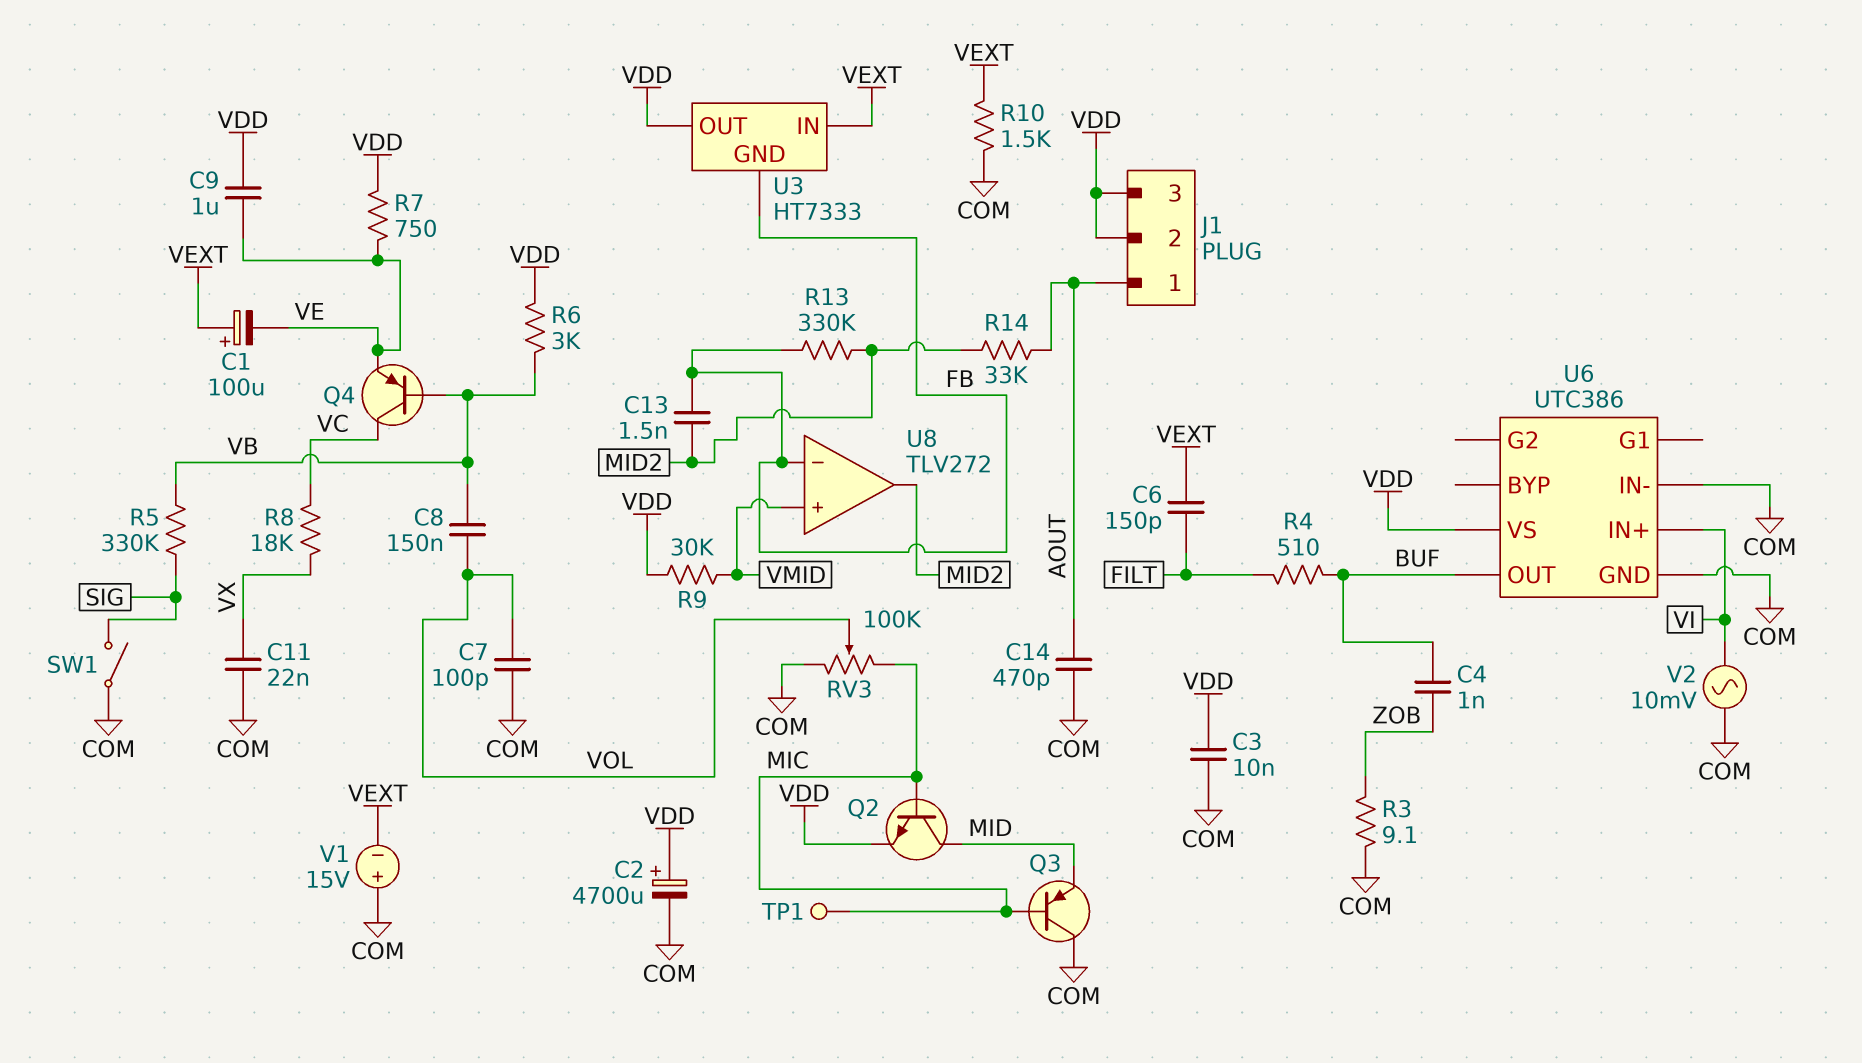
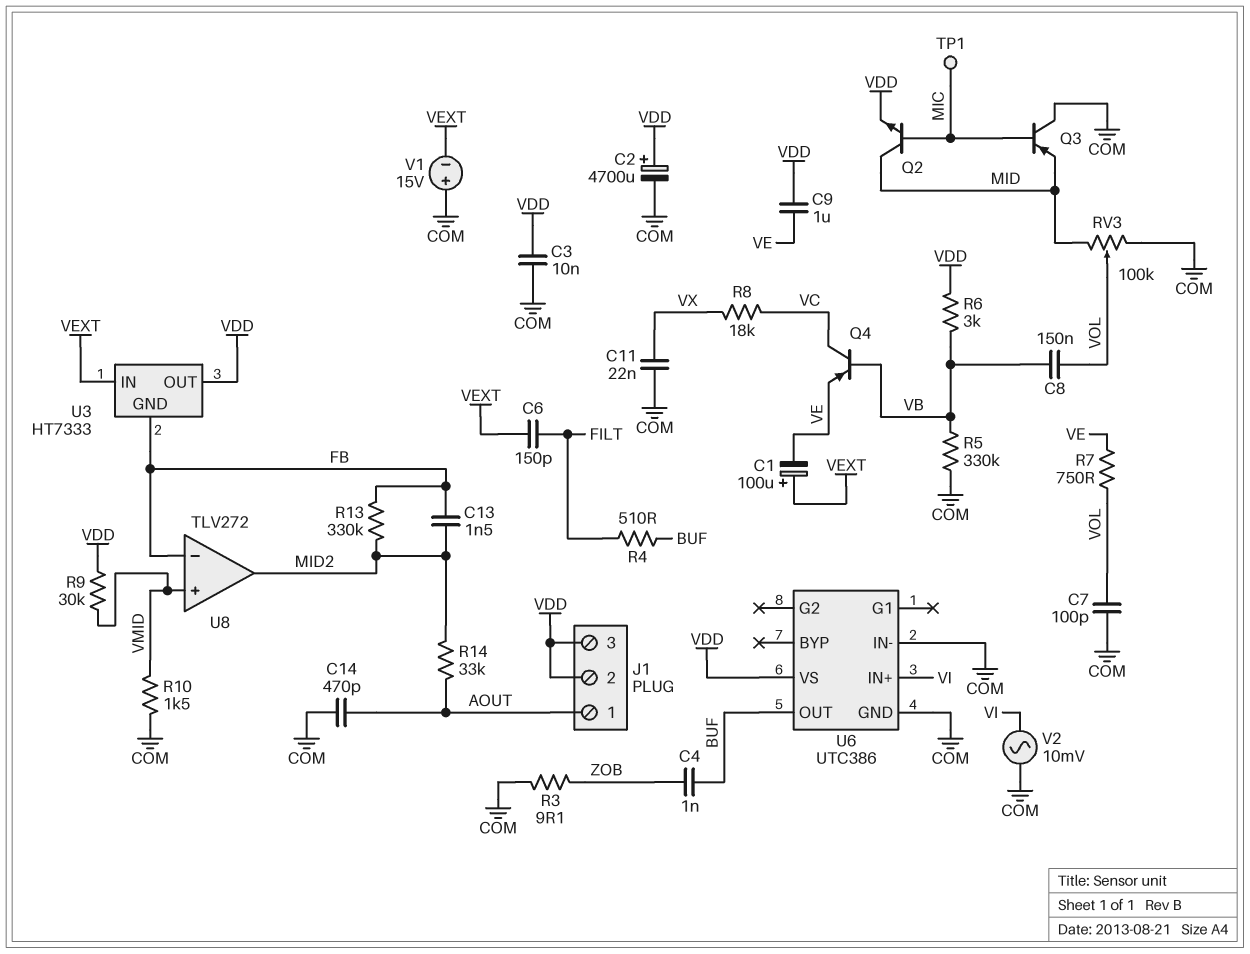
R5: 330k (SIG, VB) -> 330k (COM, VB)
R7: 750 (VDD, VE) -> 750 (VE, VOL)
R10: 1.5k (COM, VEXT) -> 1.5k (COM, VMID)
RV3: 100k (COM, MIC, wiper VOL) -> 100k (COM, MID, wiper VOL)
SW1: switch (COM, SIG) -> none

